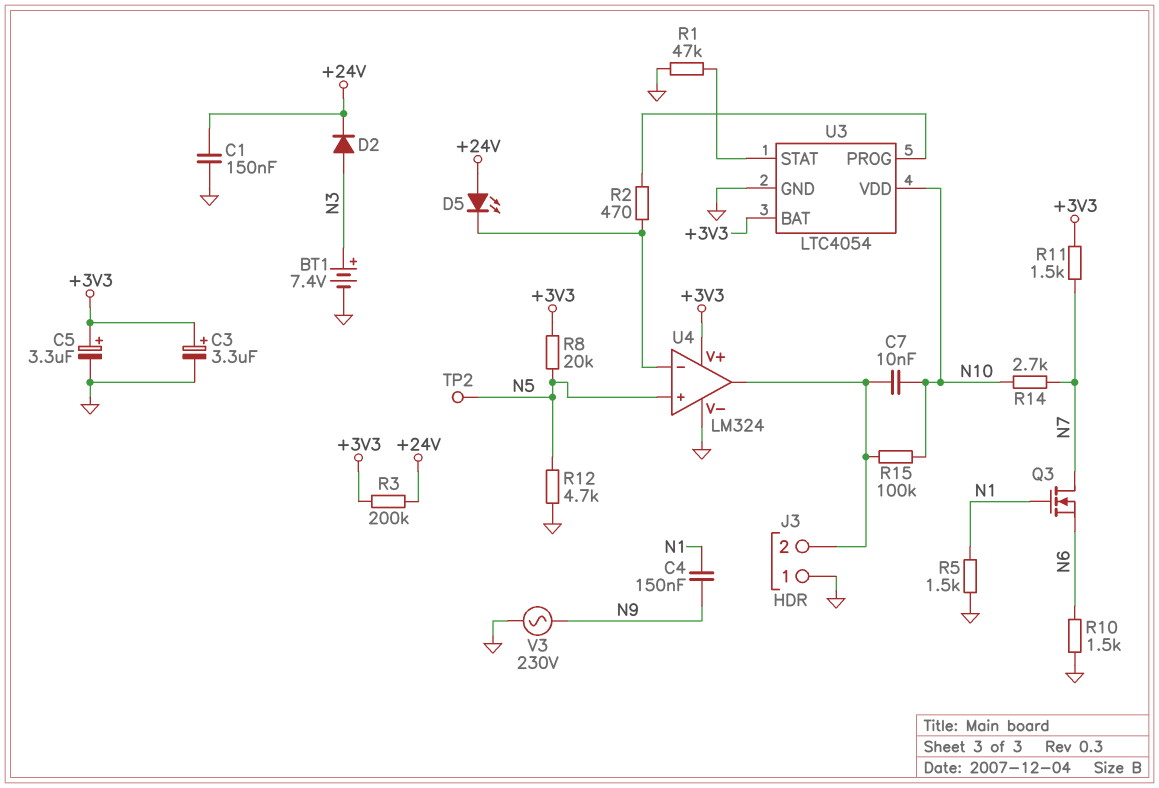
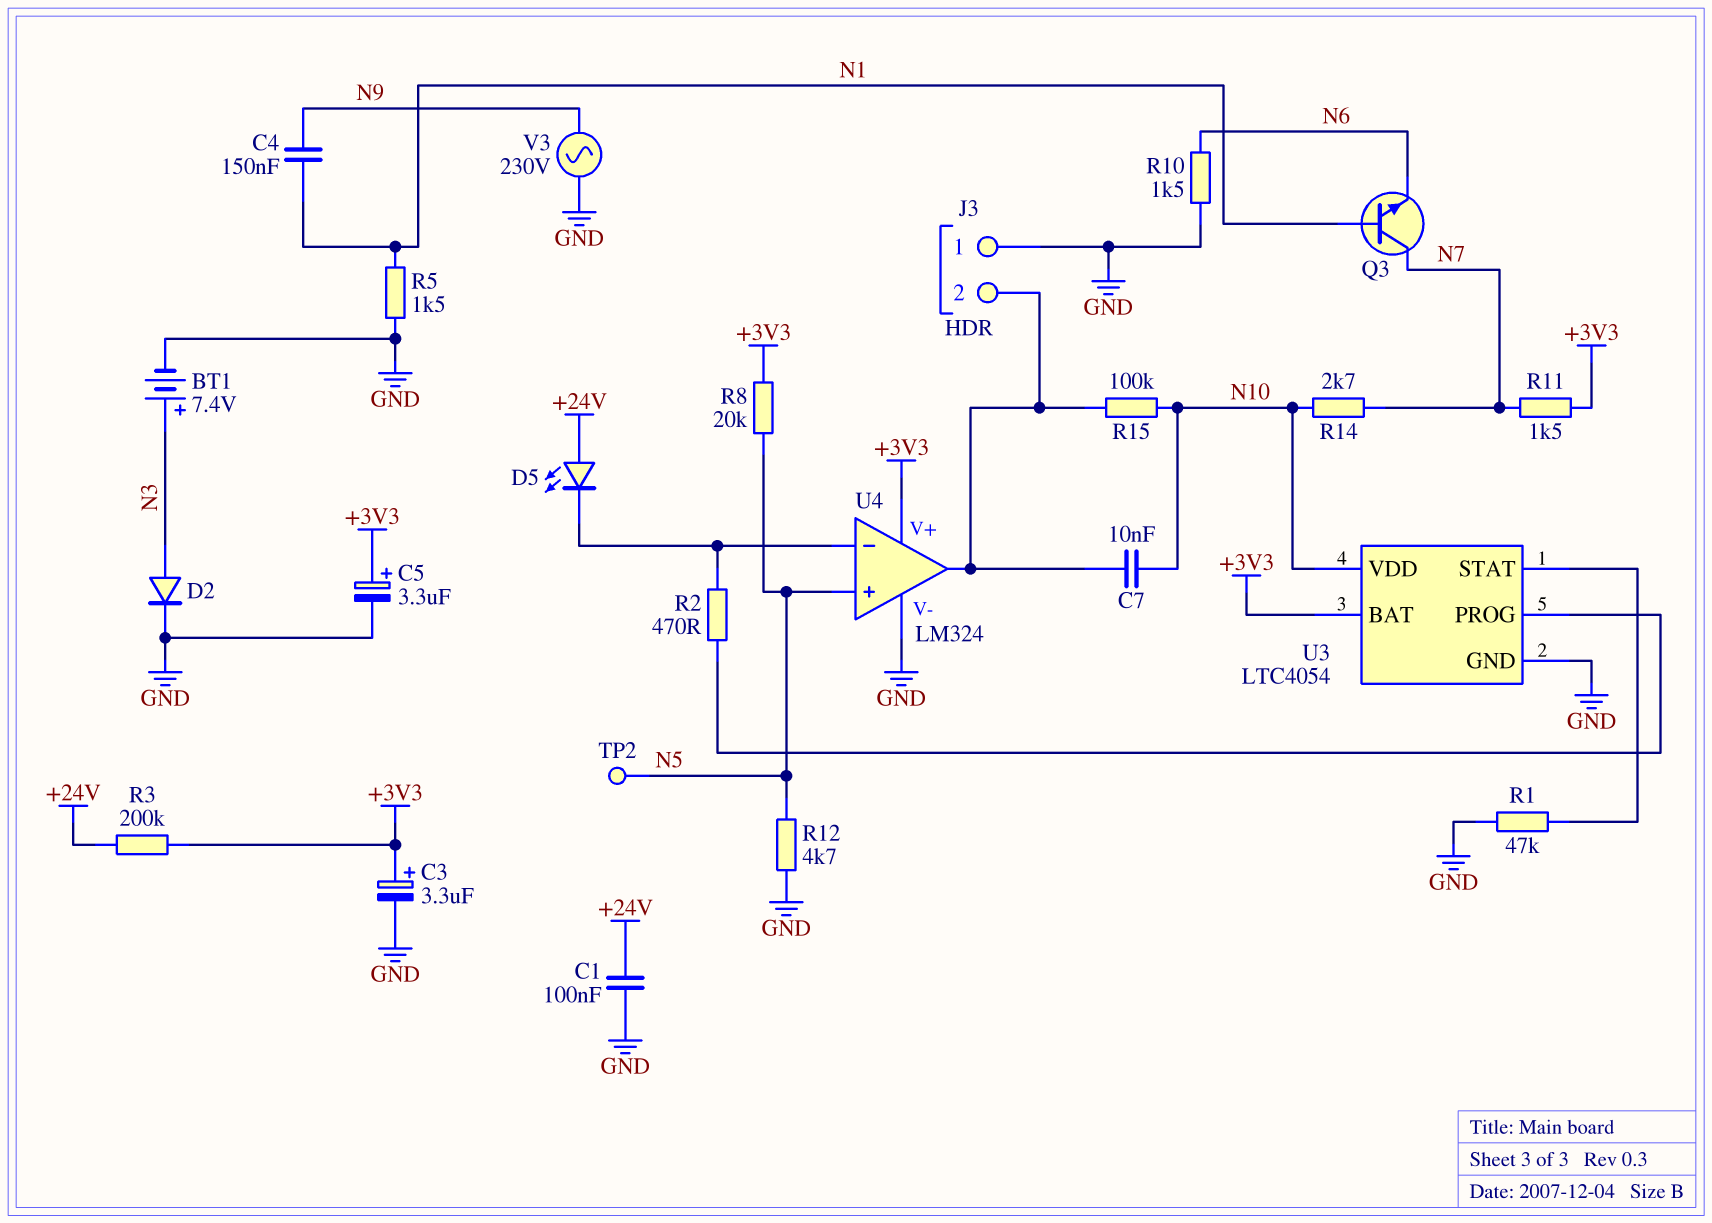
C1: 150nF (+24V, GND) -> 100nF (+24V, GND)
D2: diode (A N3, K +24V) -> diode (A N3, K GND)
Q3: NMOS (G N1, D N7, S N6) -> NPN (B N1, C N7, E N6)

